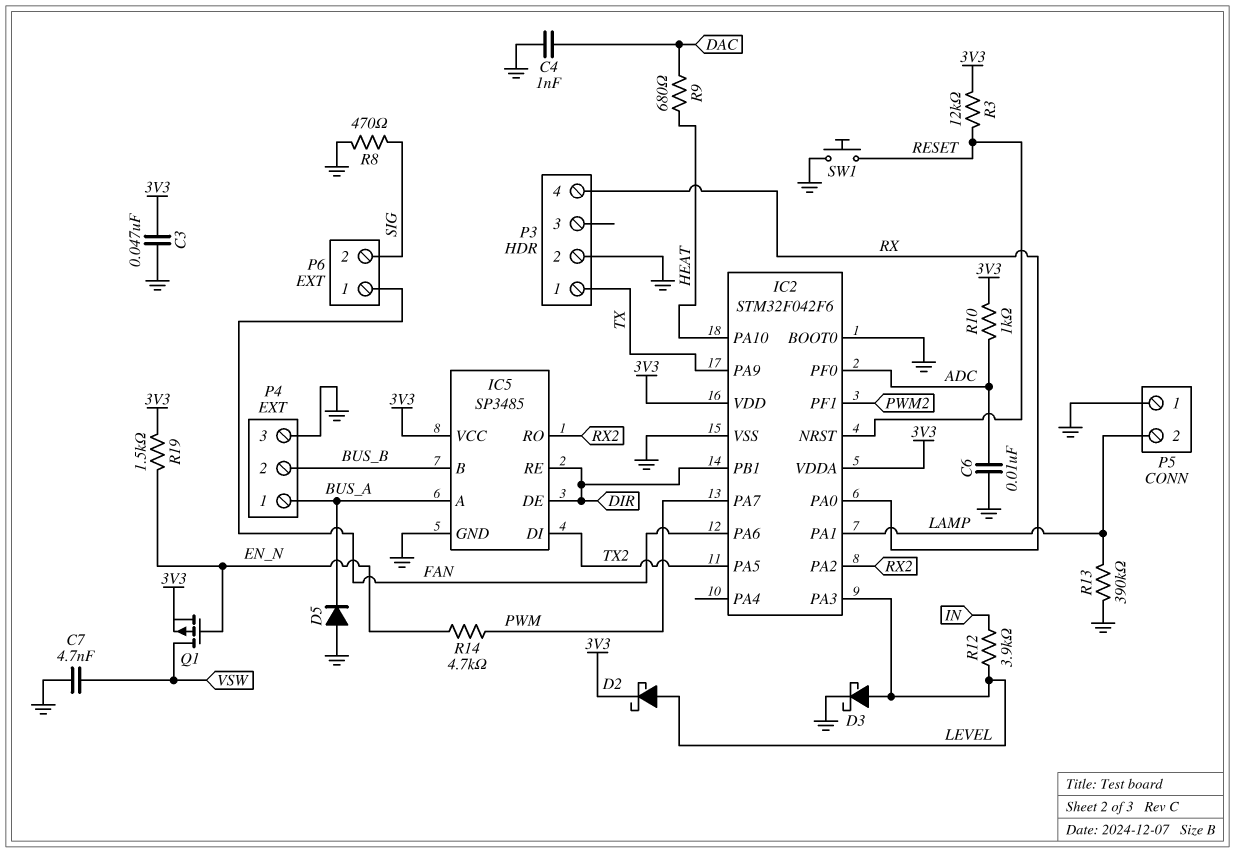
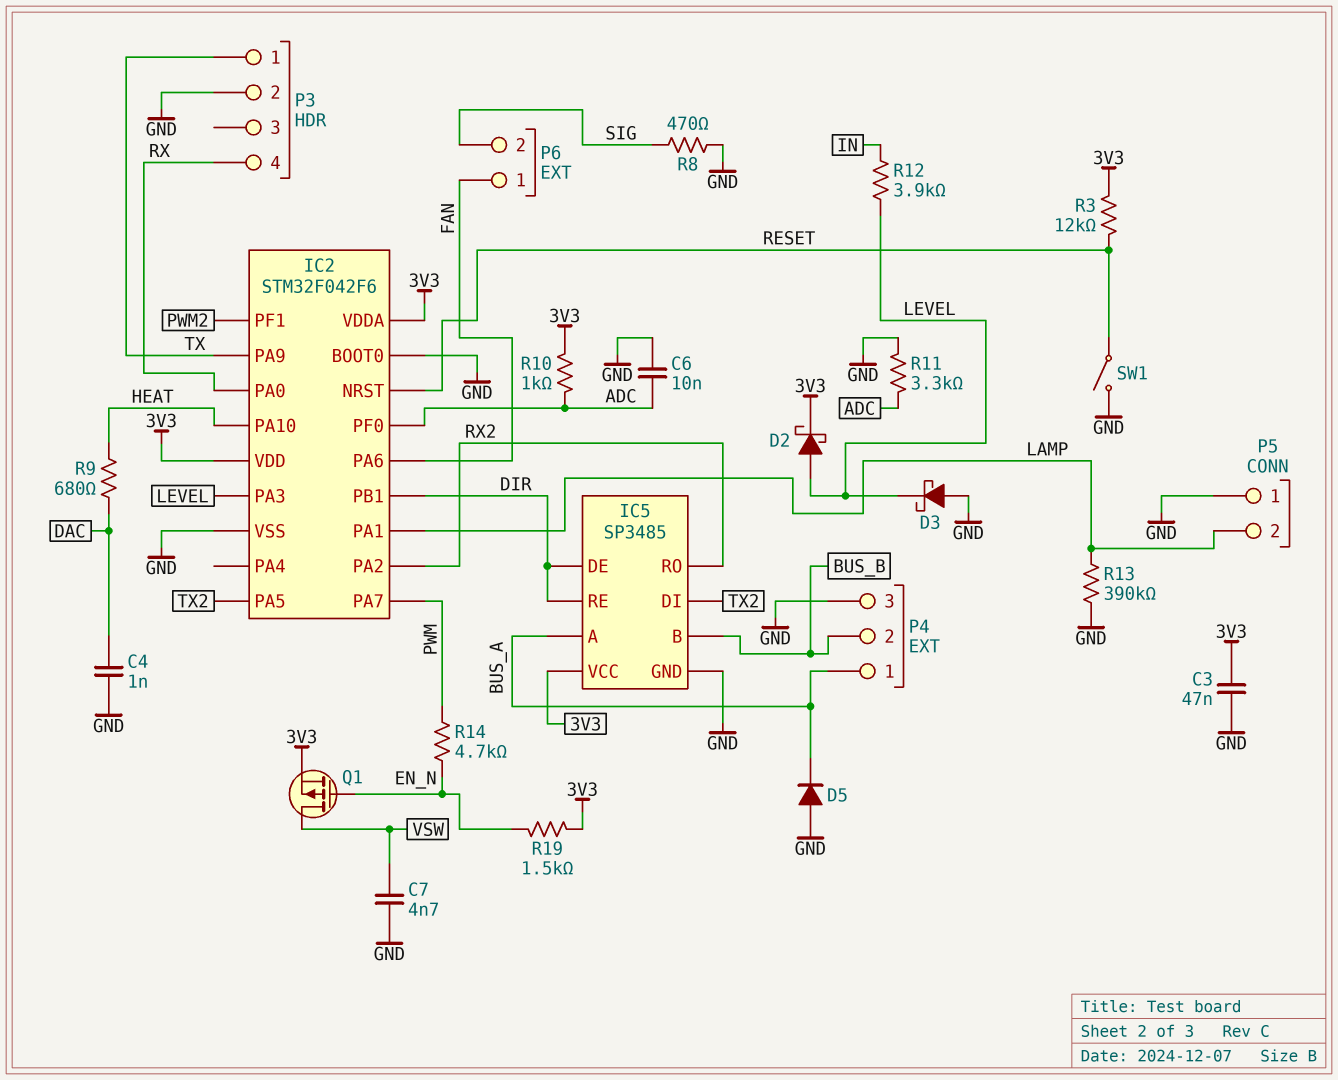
D3: schottky (A LEVEL, K GND) -> schottky (A GND, K LEVEL)
R11: none -> 3.3k (ADC, GND)
SW1: button (GND, RESET) -> switch (GND, RESET)

